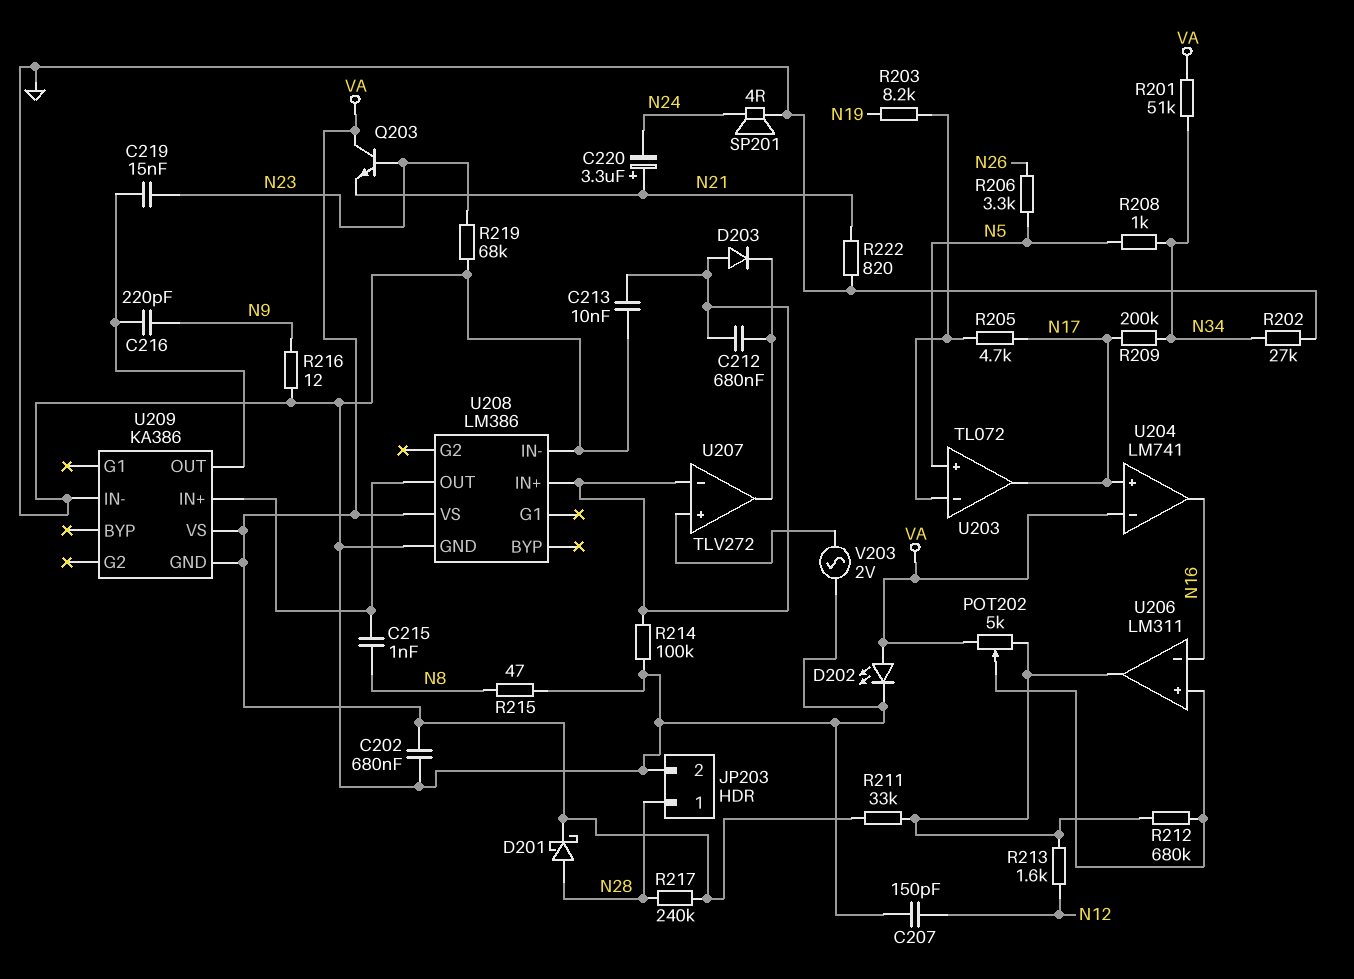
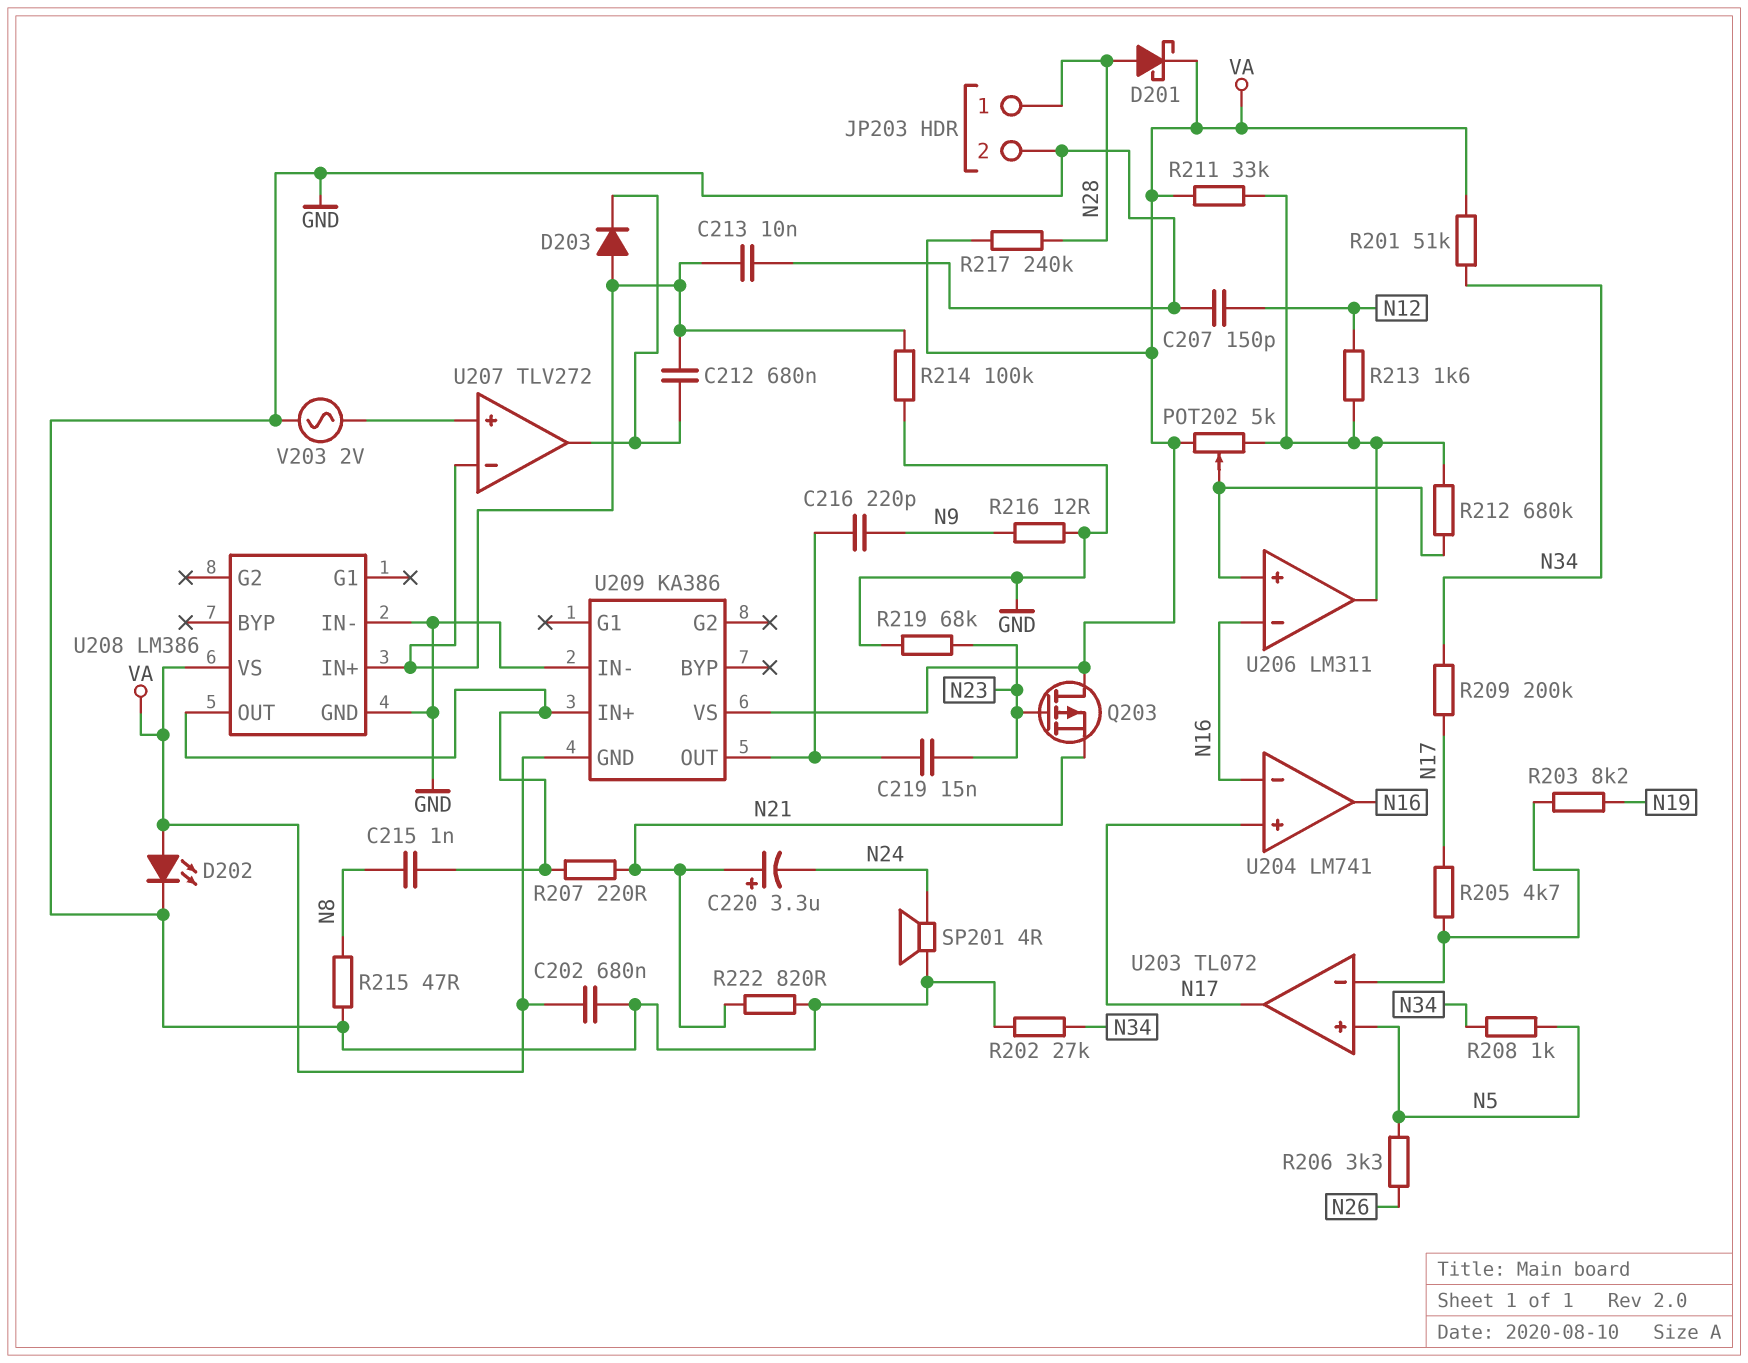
Q203: NPN (B N23, C VA, E N21) -> PMOS (G N23, D VA, S N21)
R207: none -> 220 (N21, U208/OUT)
U204 pin in-: VA -> N16

